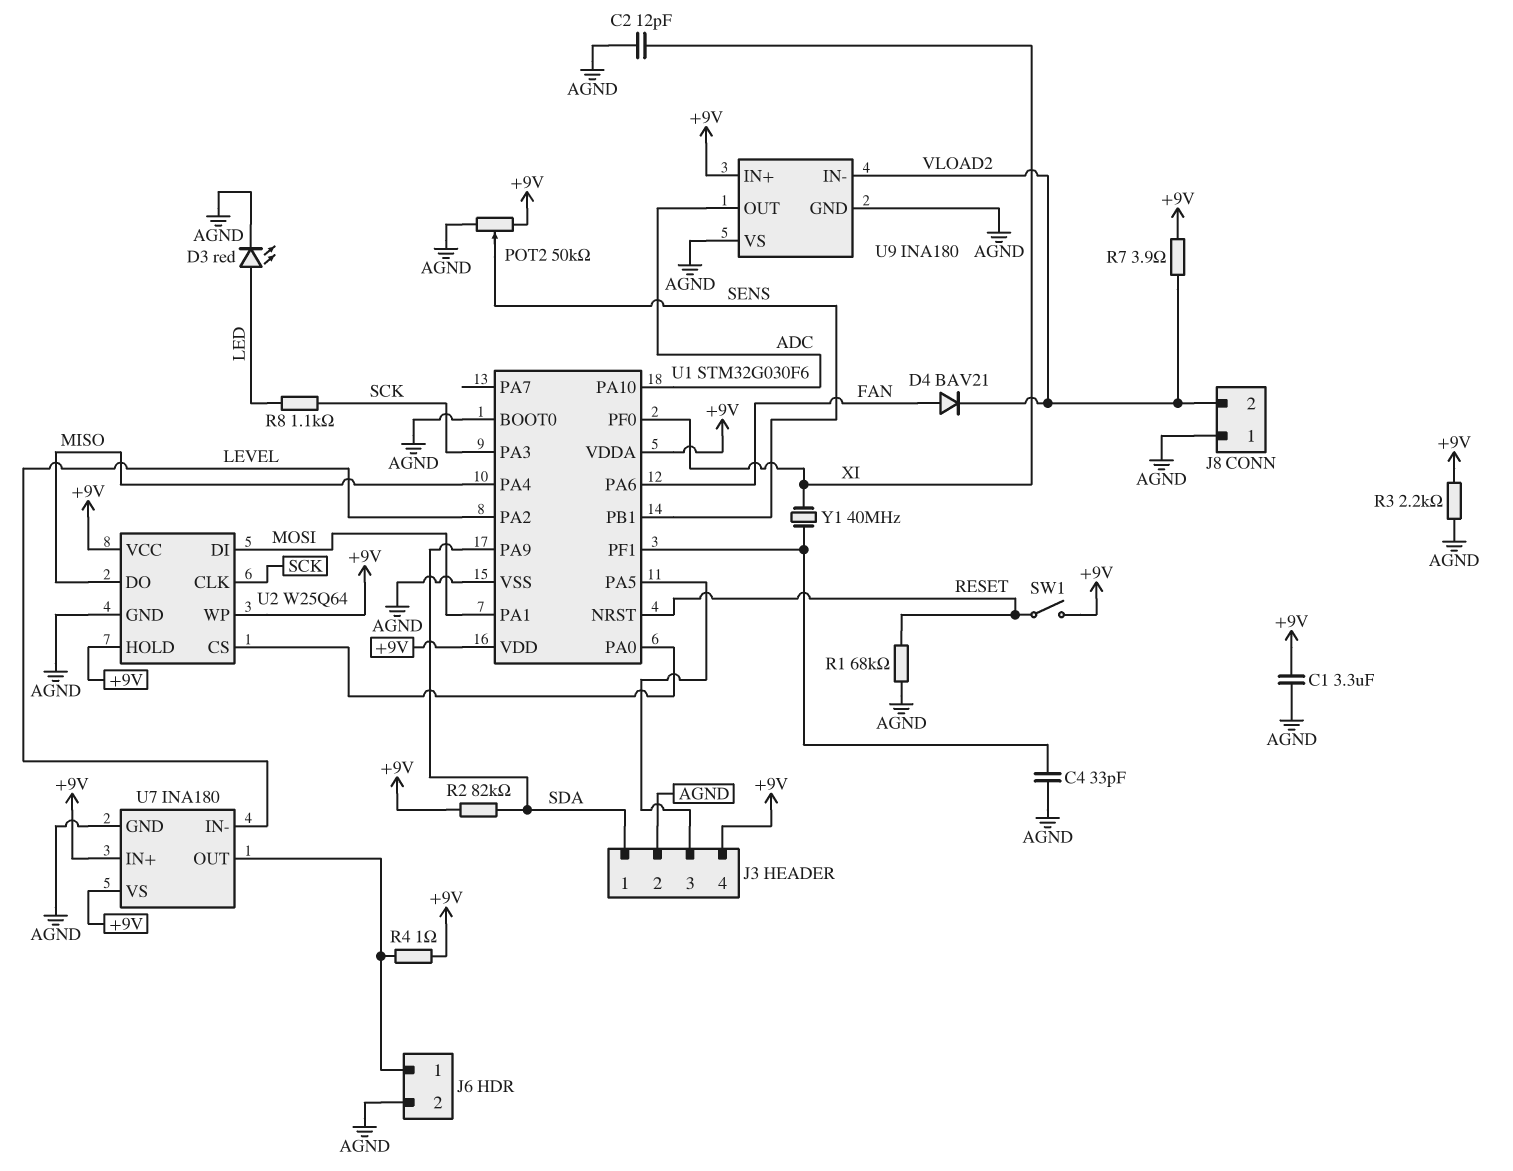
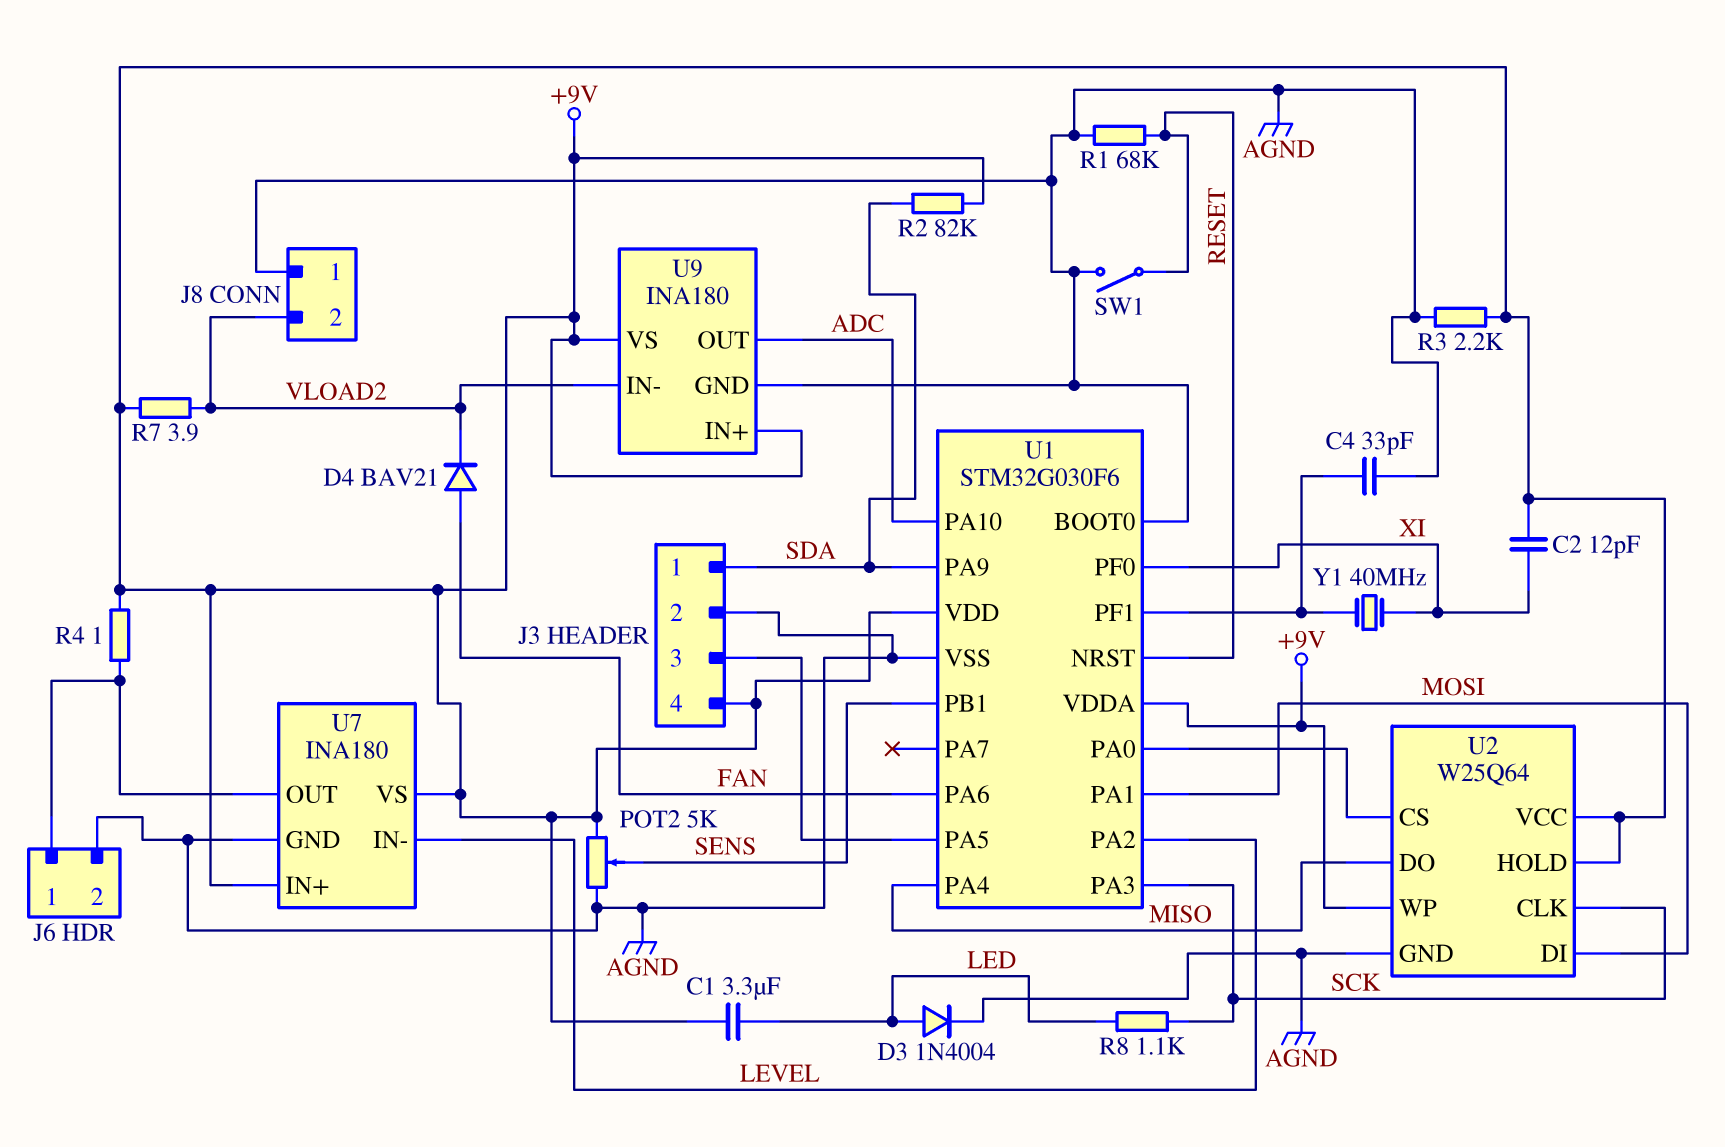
C1: 3.3uF (+9V, AGND) -> 3.3uF (+9V, LED)
C2: 12pF (AGND, XI) -> 12pF (+9V, XI)
D3: LED red (A LED, K AGND) -> diode 1N4004 (A LED, K AGND)
POT2: 50k (+9V, AGND, wiper SENS) -> 5k (+9V, AGND, wiper SENS)
SW1: switch (+9V, RESET) -> switch (AGND, RESET)
U9 pin VS: AGND -> +9V

